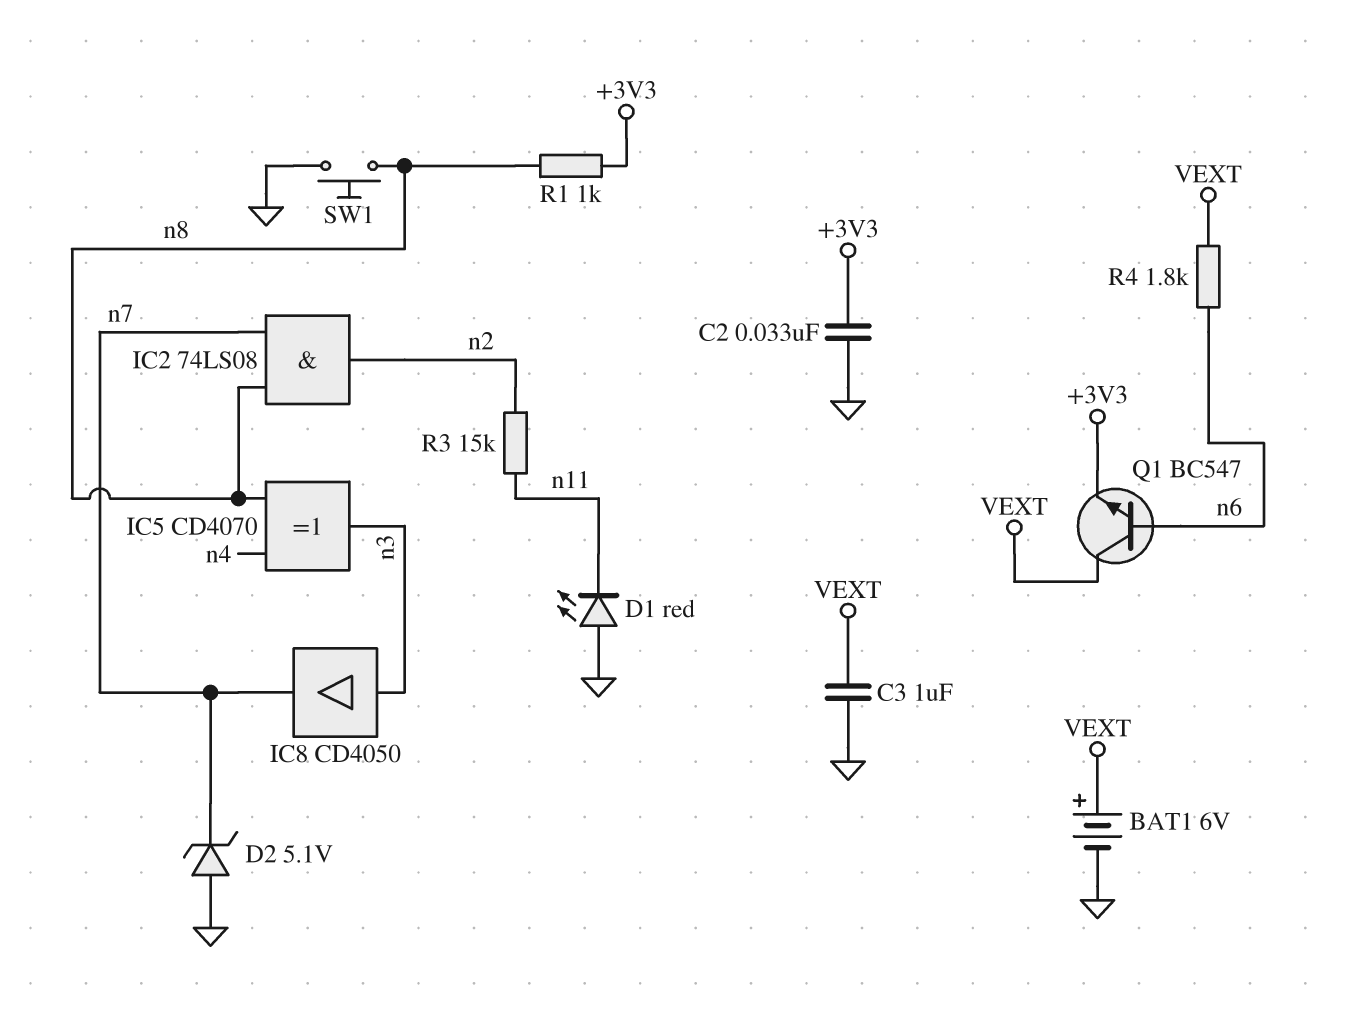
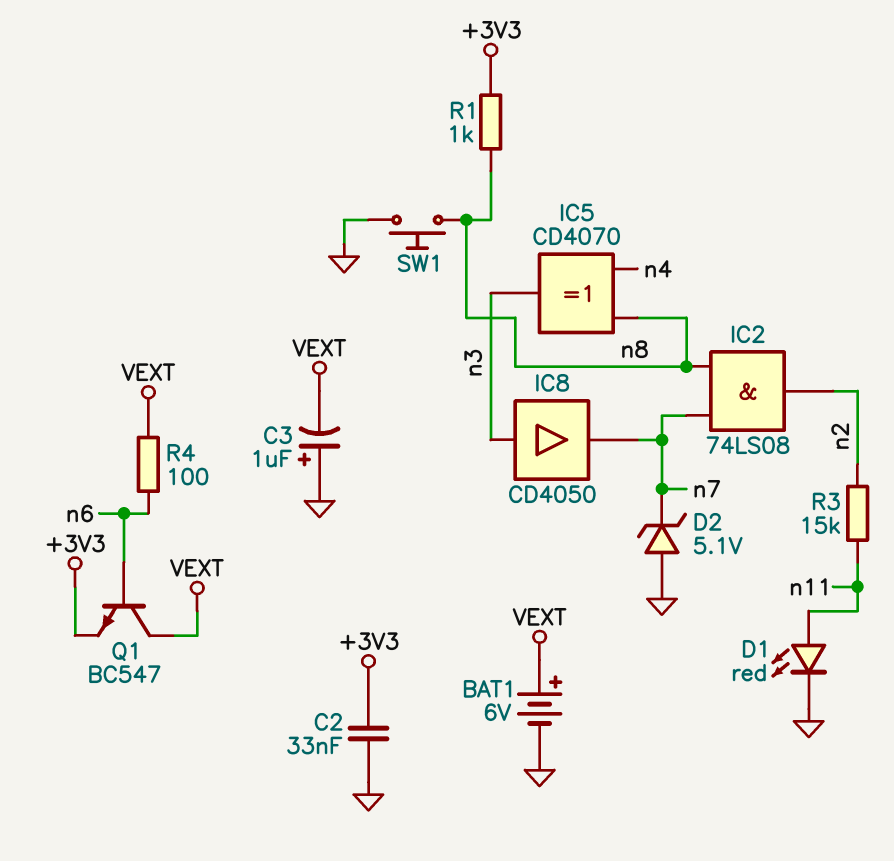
C3: 1uF (GND, VEXT) -> 1uF (plus GND, minus VEXT)
D1: LED red (A GND, K n11) -> LED red (A n11, K GND)
R4: 1.8k (VEXT, n6) -> 100 (VEXT, n6)

